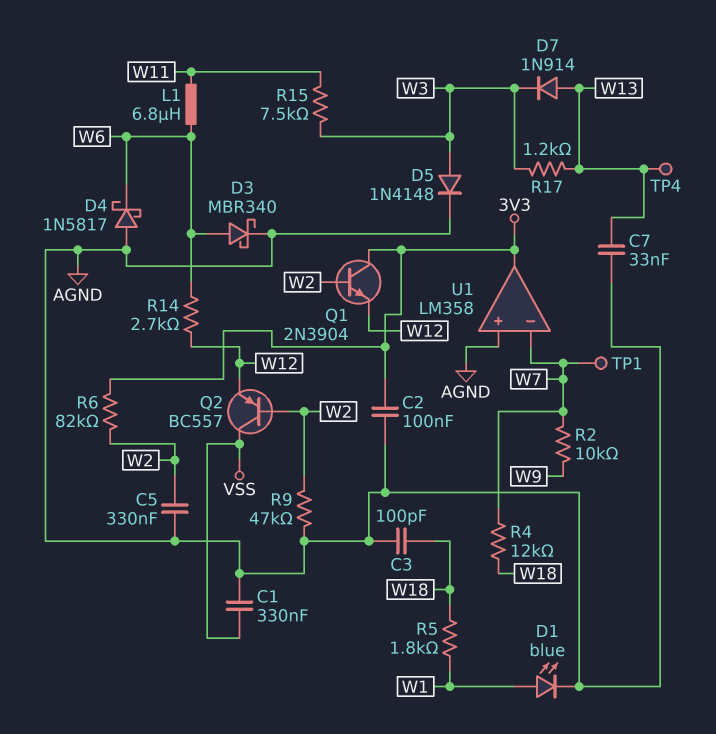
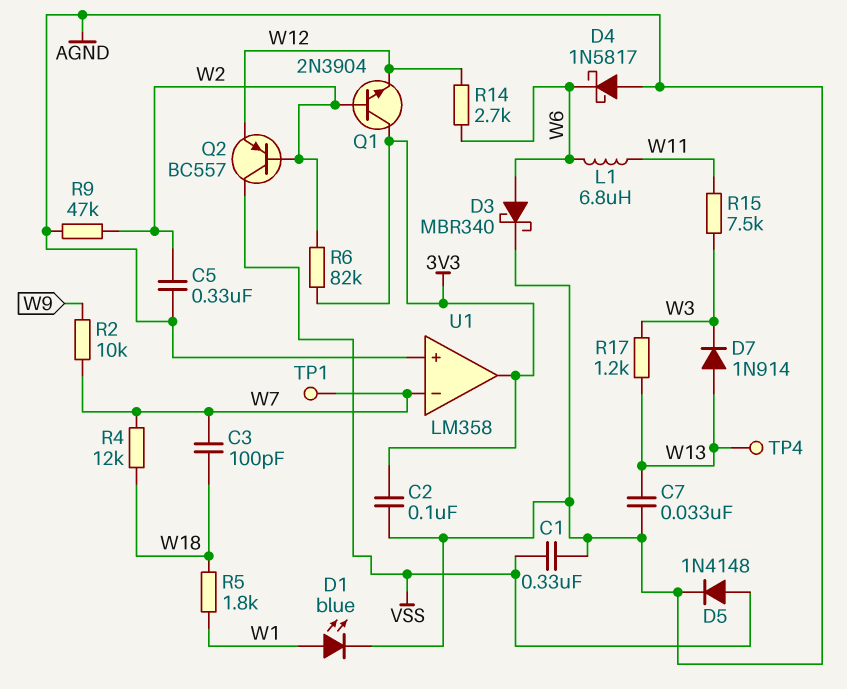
C3: 100pF (AGND, W18) -> 100pF (W7, W18)
D5: diode 1N4148 (A W3, K AGND) -> diode 1N4148 (A VSS, K AGND)

